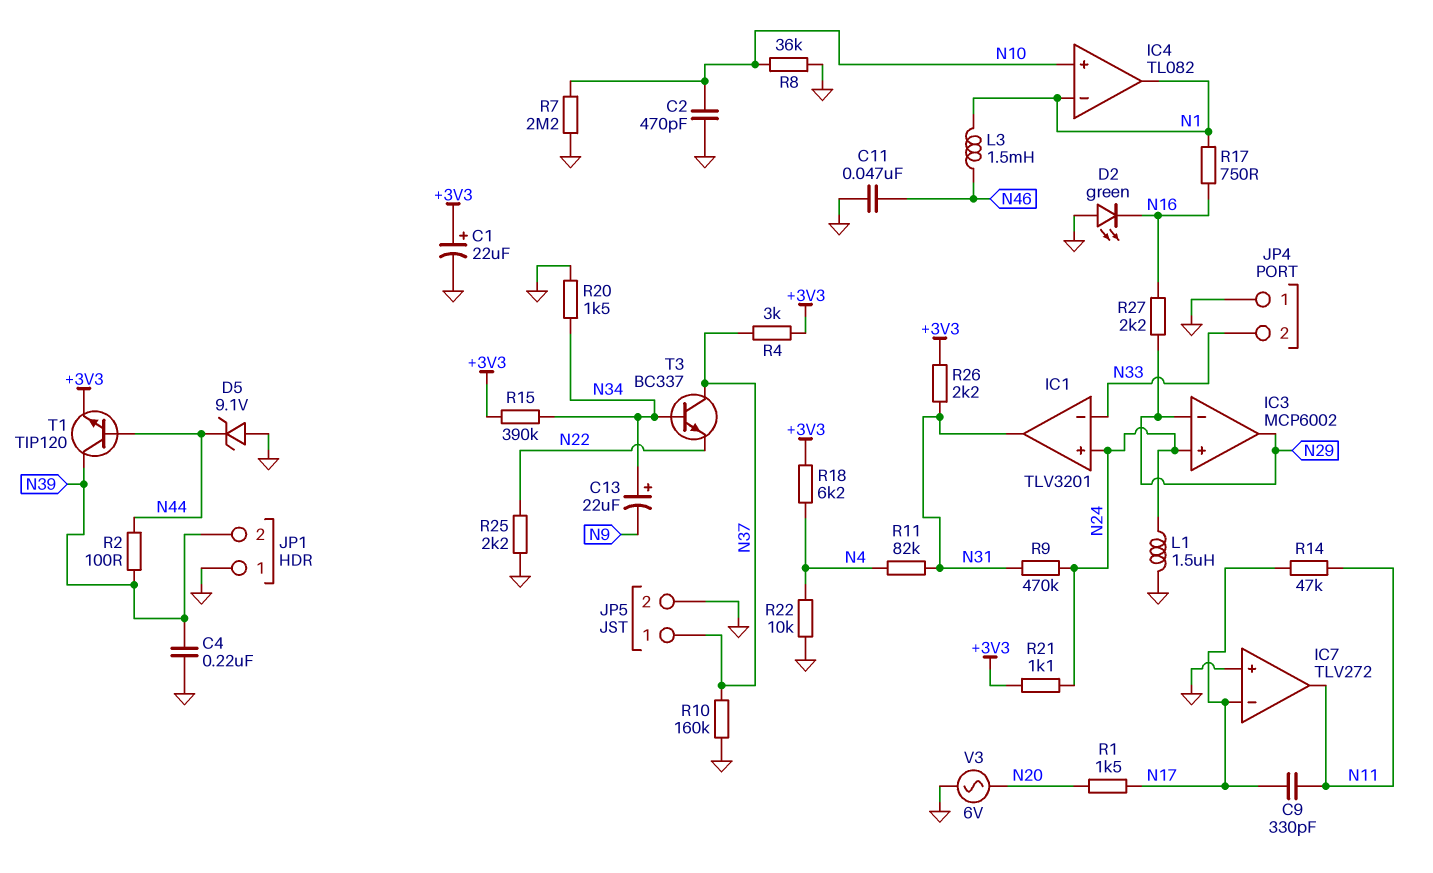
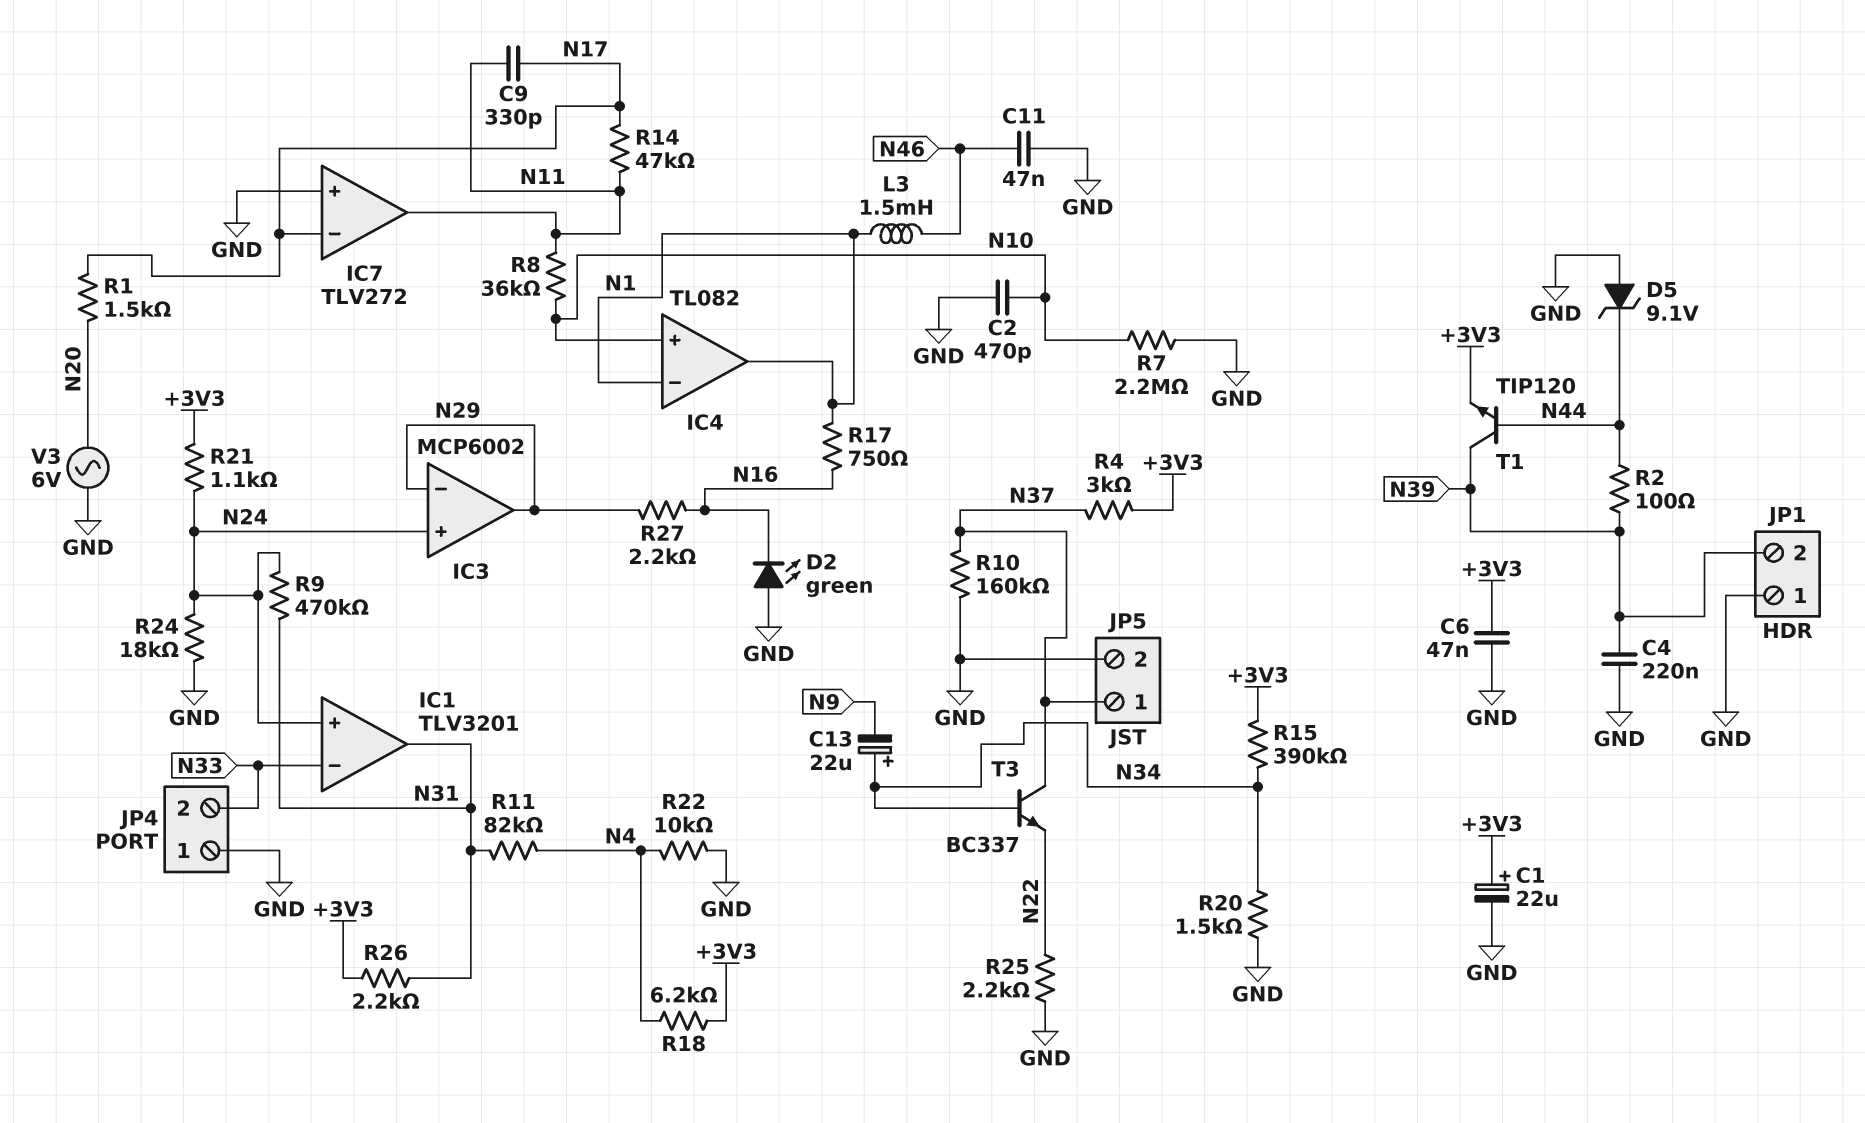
C6: none -> 47nF (+3V3, GND)
L1: 1.5uH (GND, N24) -> none
R8: 36k (GND, N10) -> 36k (N10, N11)
R24: none -> 18k (GND, N24)

